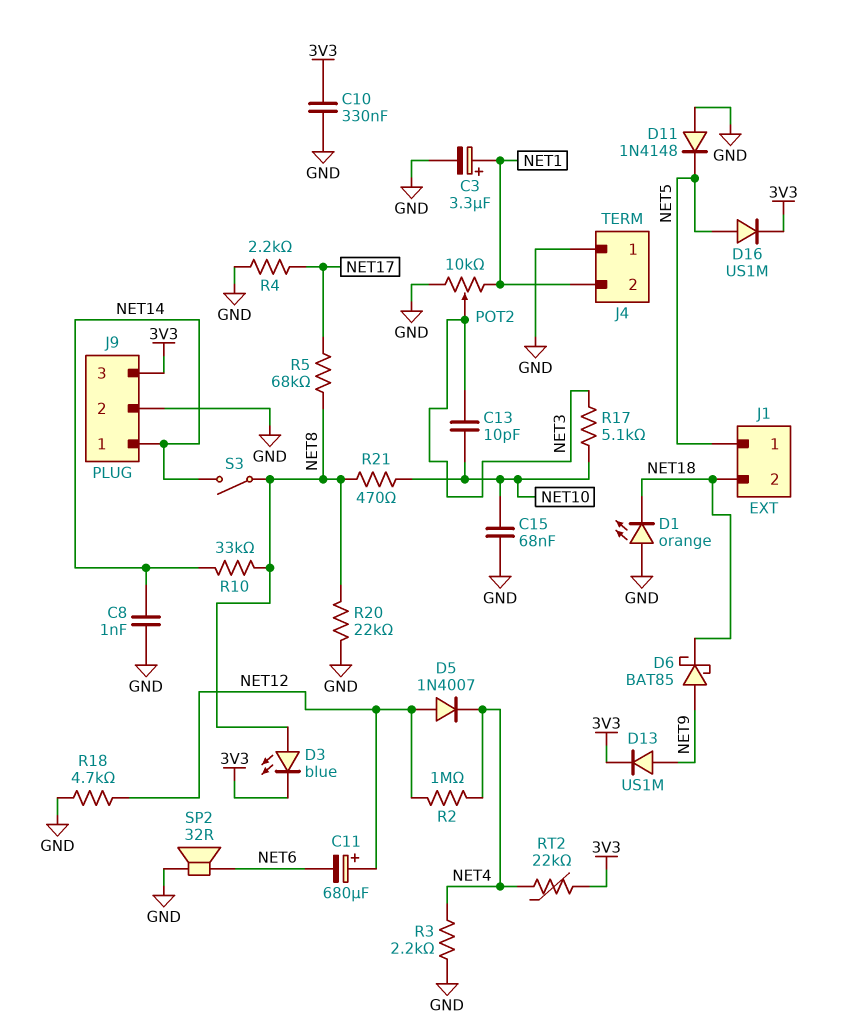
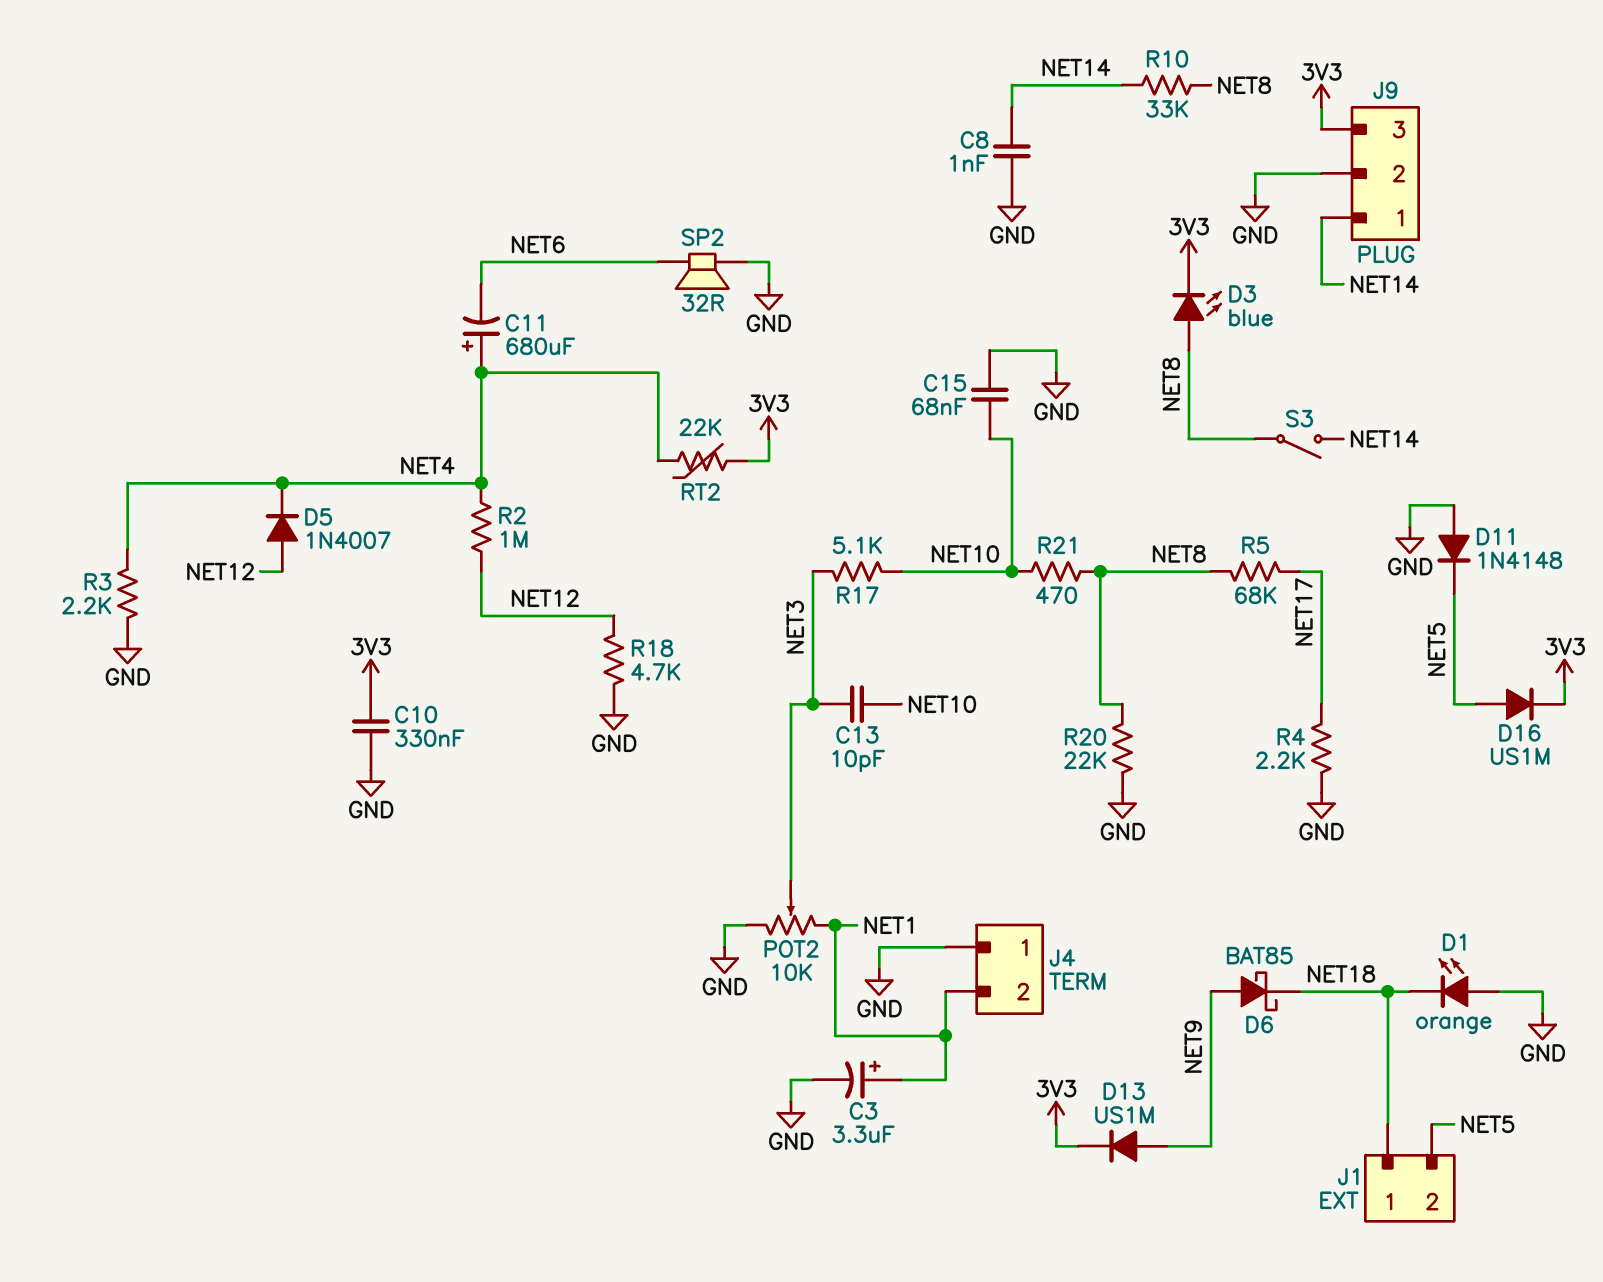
C11: 680uF (plus NET12, minus NET6) -> 680uF (plus NET4, minus NET6)
J1 pin 1: NET5 -> NET18
J1 pin 2: NET18 -> NET5

